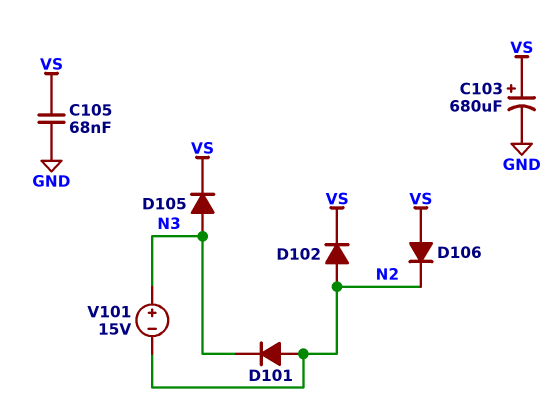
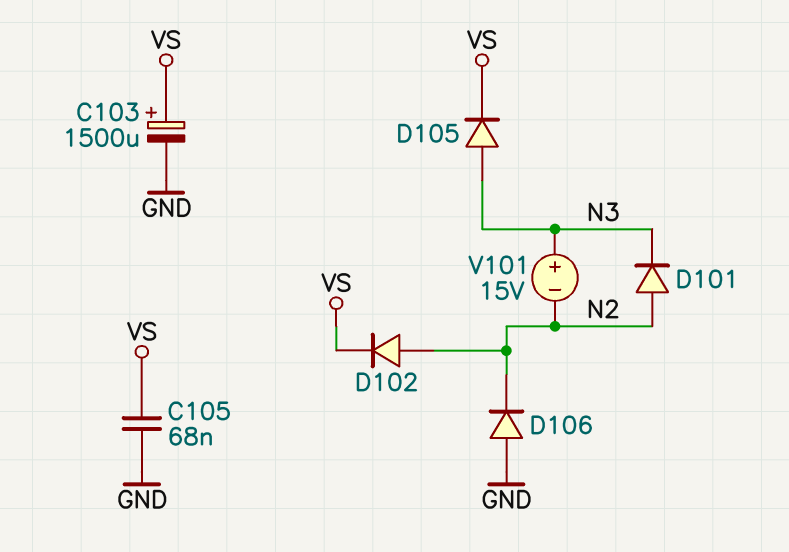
C103: 680uF (plus VS, minus GND) -> 1500uF (plus VS, minus GND)
D106: diode (A VS, K N2) -> diode (A GND, K N2)

